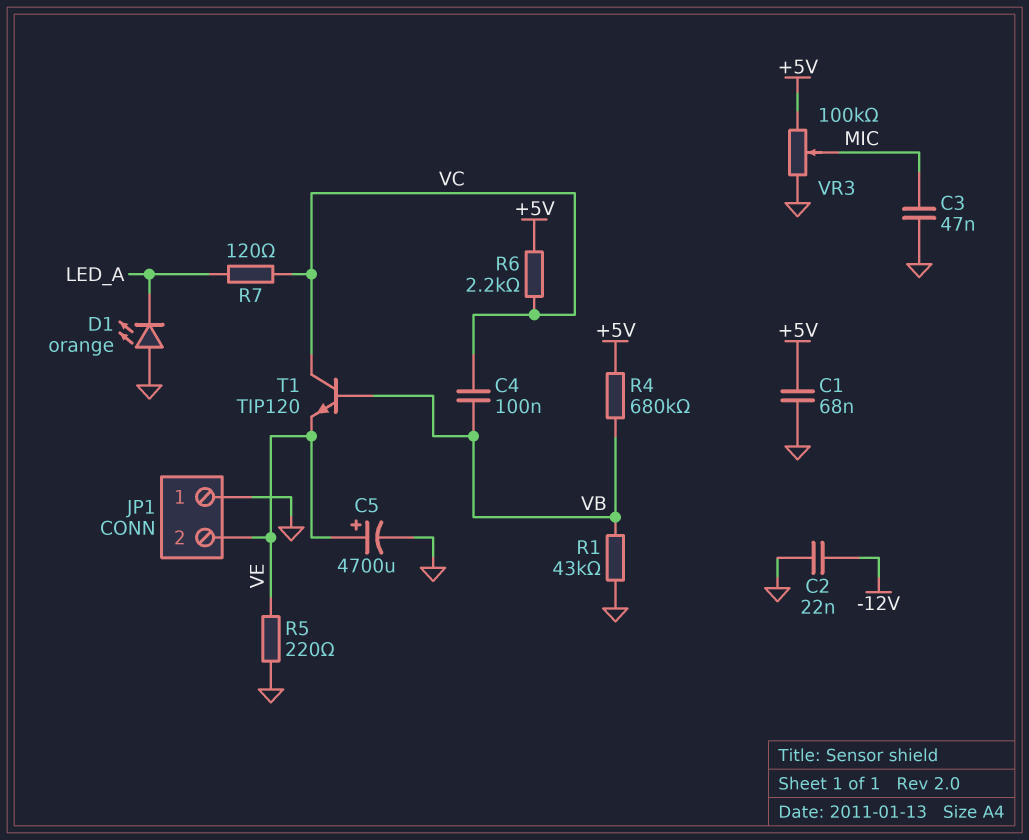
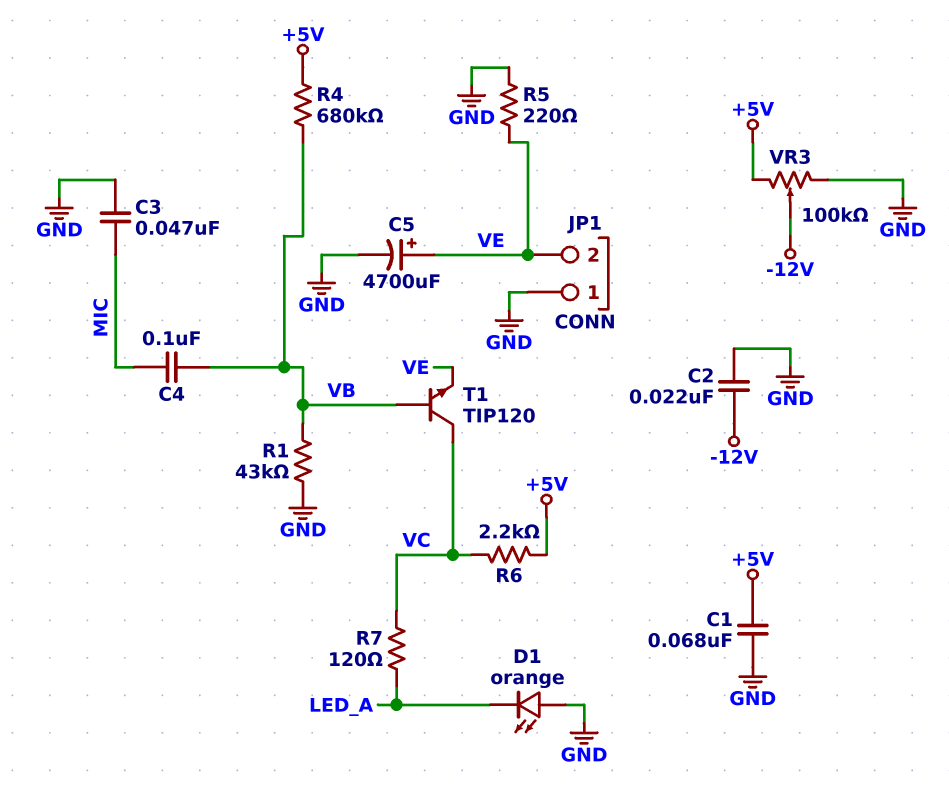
C4: 100nF (VB, VC) -> 100nF (MIC, VB)
VR3: 100k (+5V, GND, wiper MIC) -> 100k (+5V, GND, wiper -12V)

